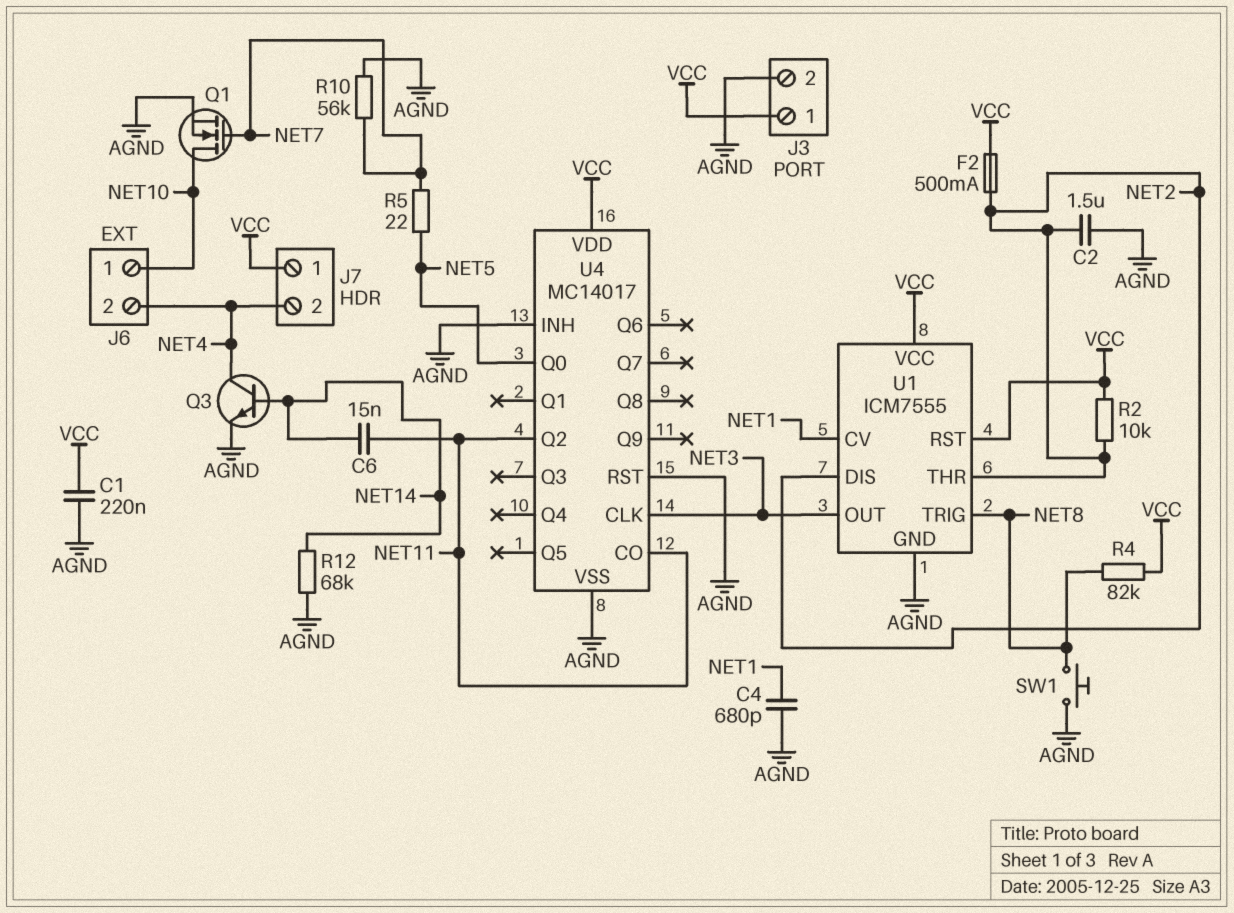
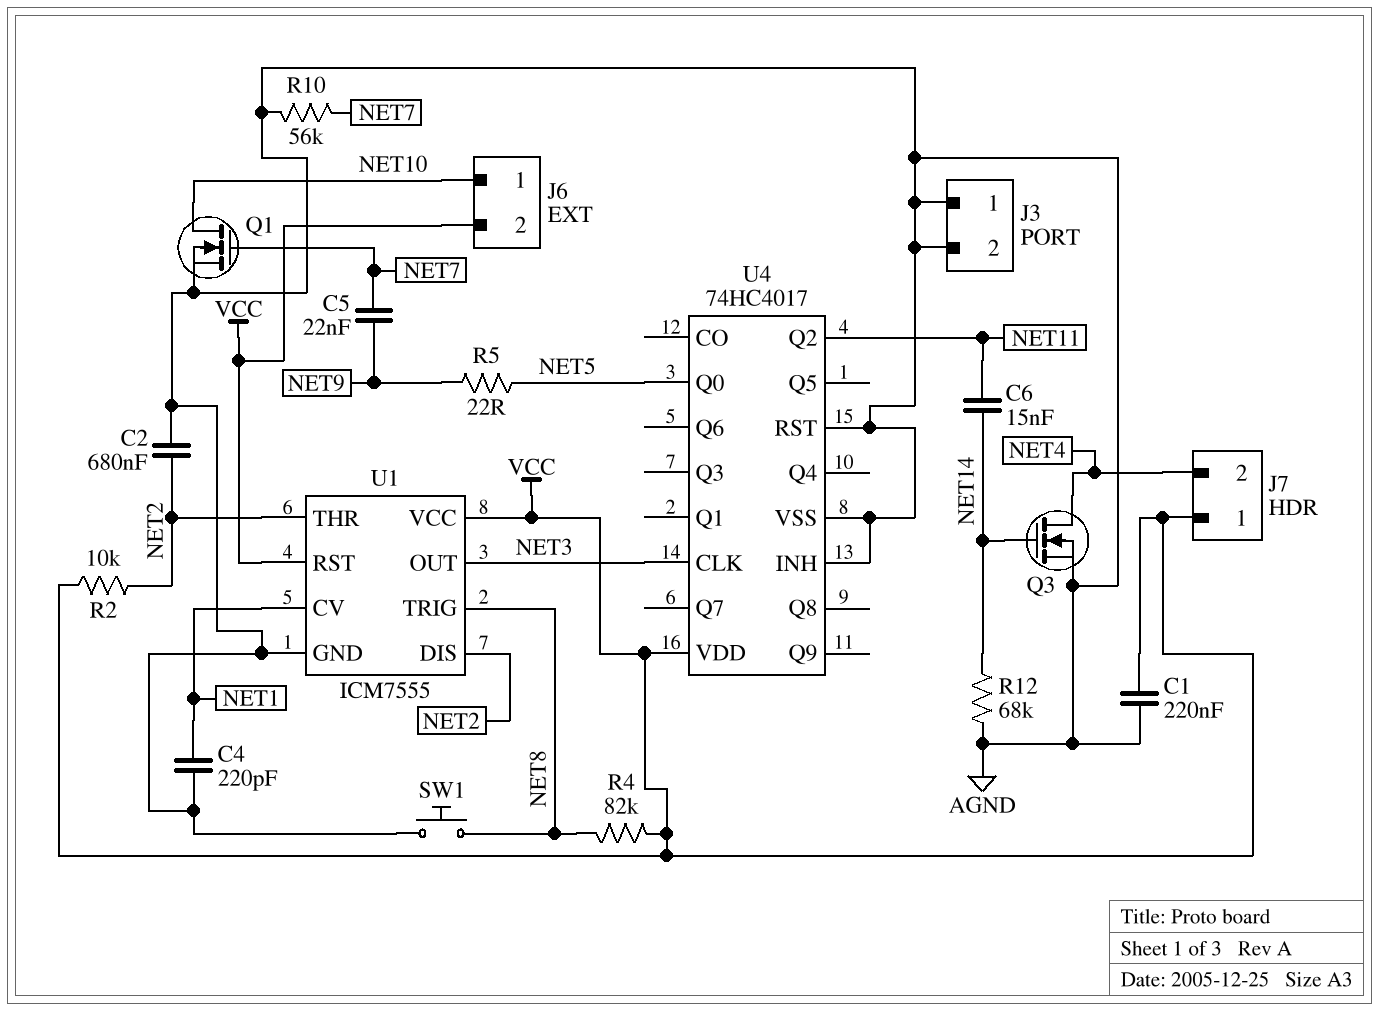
C2: 1.5uF (AGND, NET2) -> 680nF (AGND, NET2)
C4: 680pF (AGND, NET1) -> 220pF (AGND, NET1)
C5: none -> 22nF (NET7, NET9)
F2: 500mA (NET2, VCC) -> none
J3 pin 1: VCC -> AGND
J6 pin 2: NET4 -> VCC
Q3: NPN (B NET14, C NET4, E AGND) -> NMOS (G NET14, D NET4, S AGND)
R5: 22 (NET5, NET7) -> 22 (NET5, NET9)
U4: MC14017 -> 74HC4017
U4 pin CO: NET11 -> none

